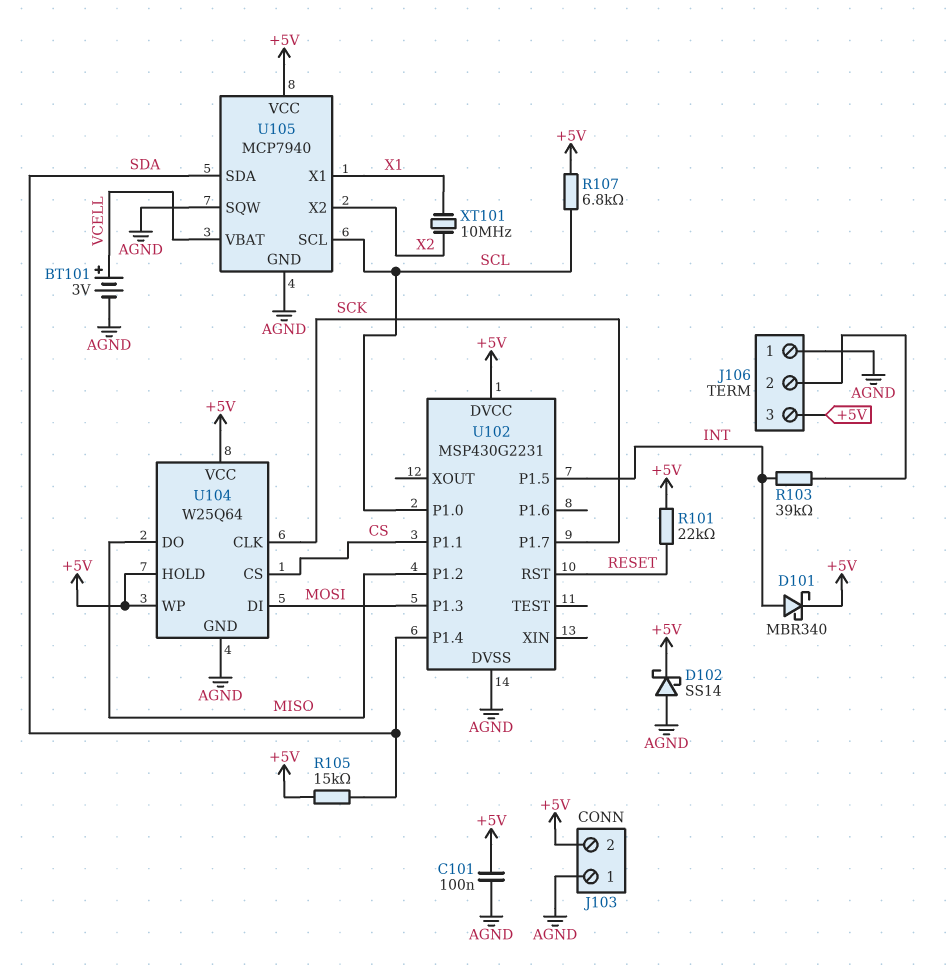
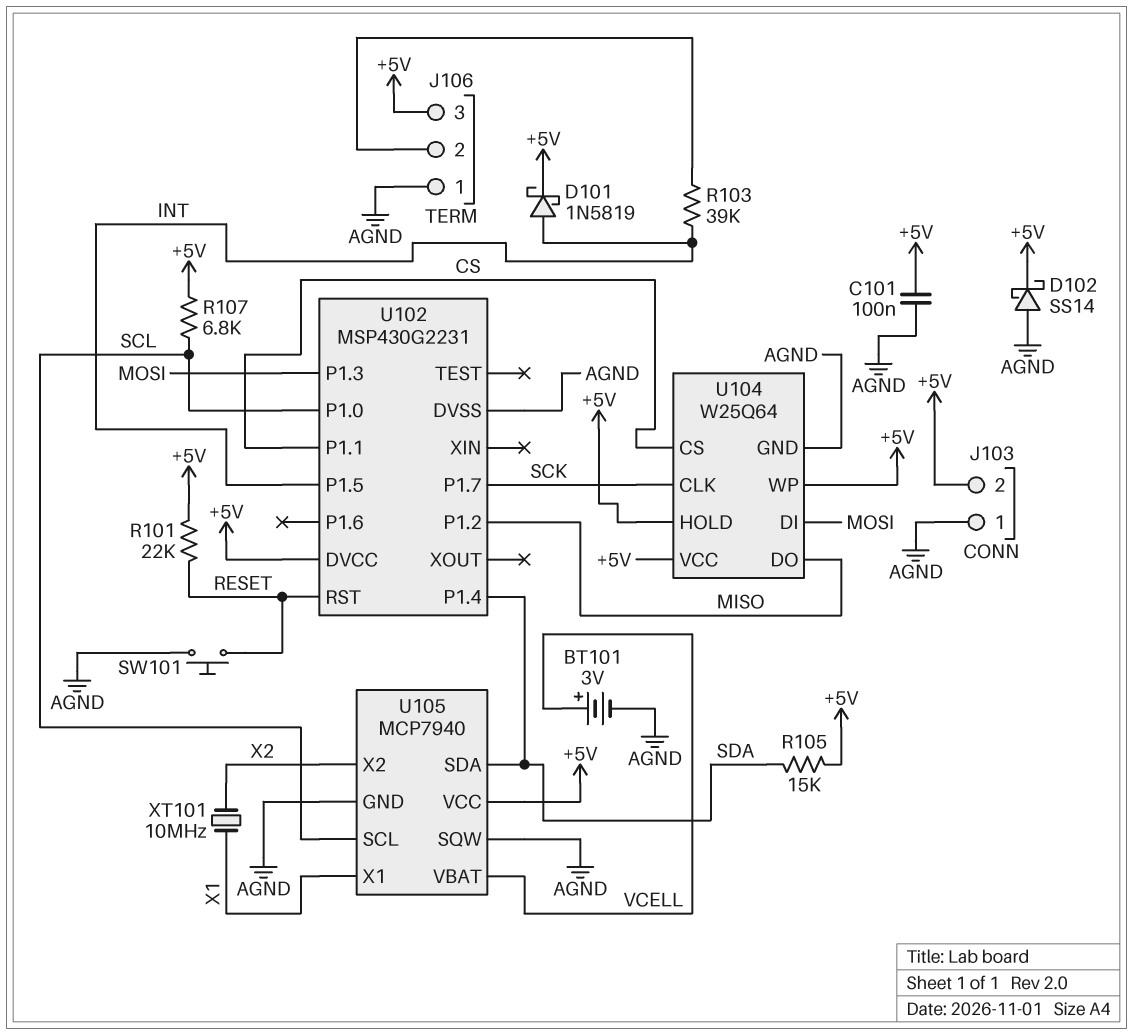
D101: schottky MBR340 (A INT, K +5V) -> schottky 1N5819 (A INT, K +5V)
SW101: none -> button (AGND, RESET)

